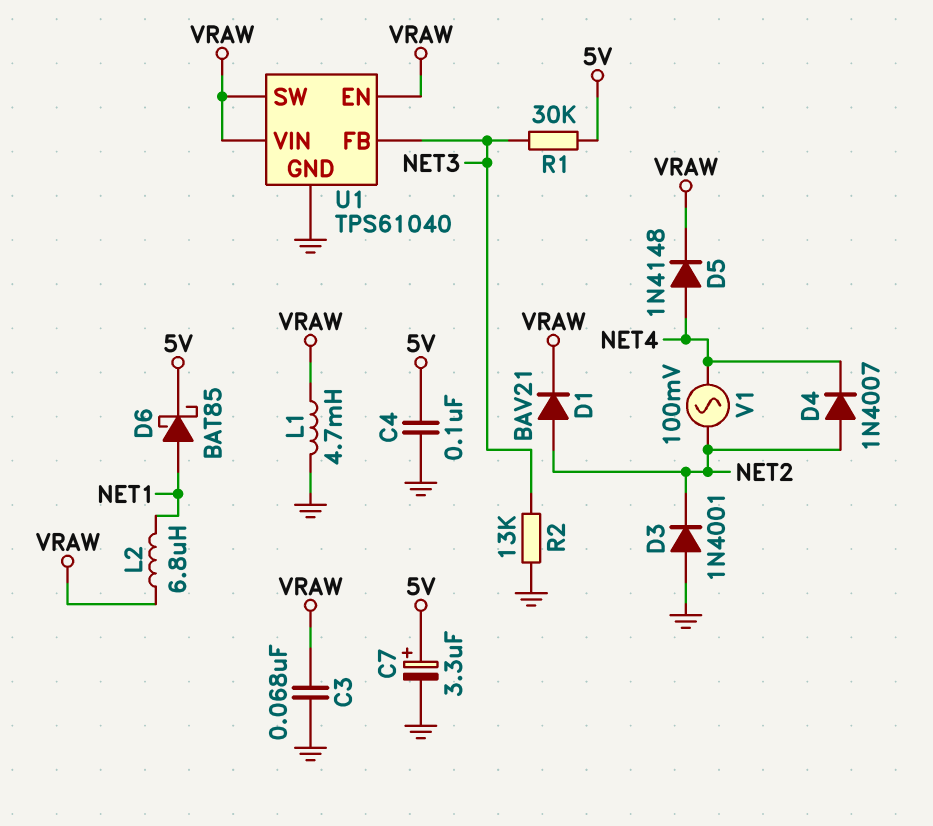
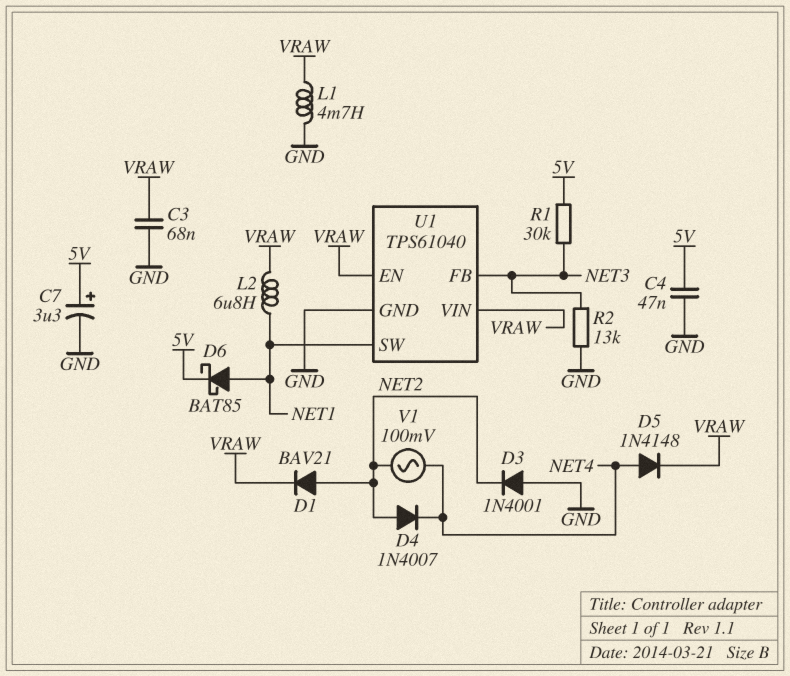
C4: 100nF (5V, GND) -> 47nF (5V, GND)
U1 pin SW: VRAW -> NET1

